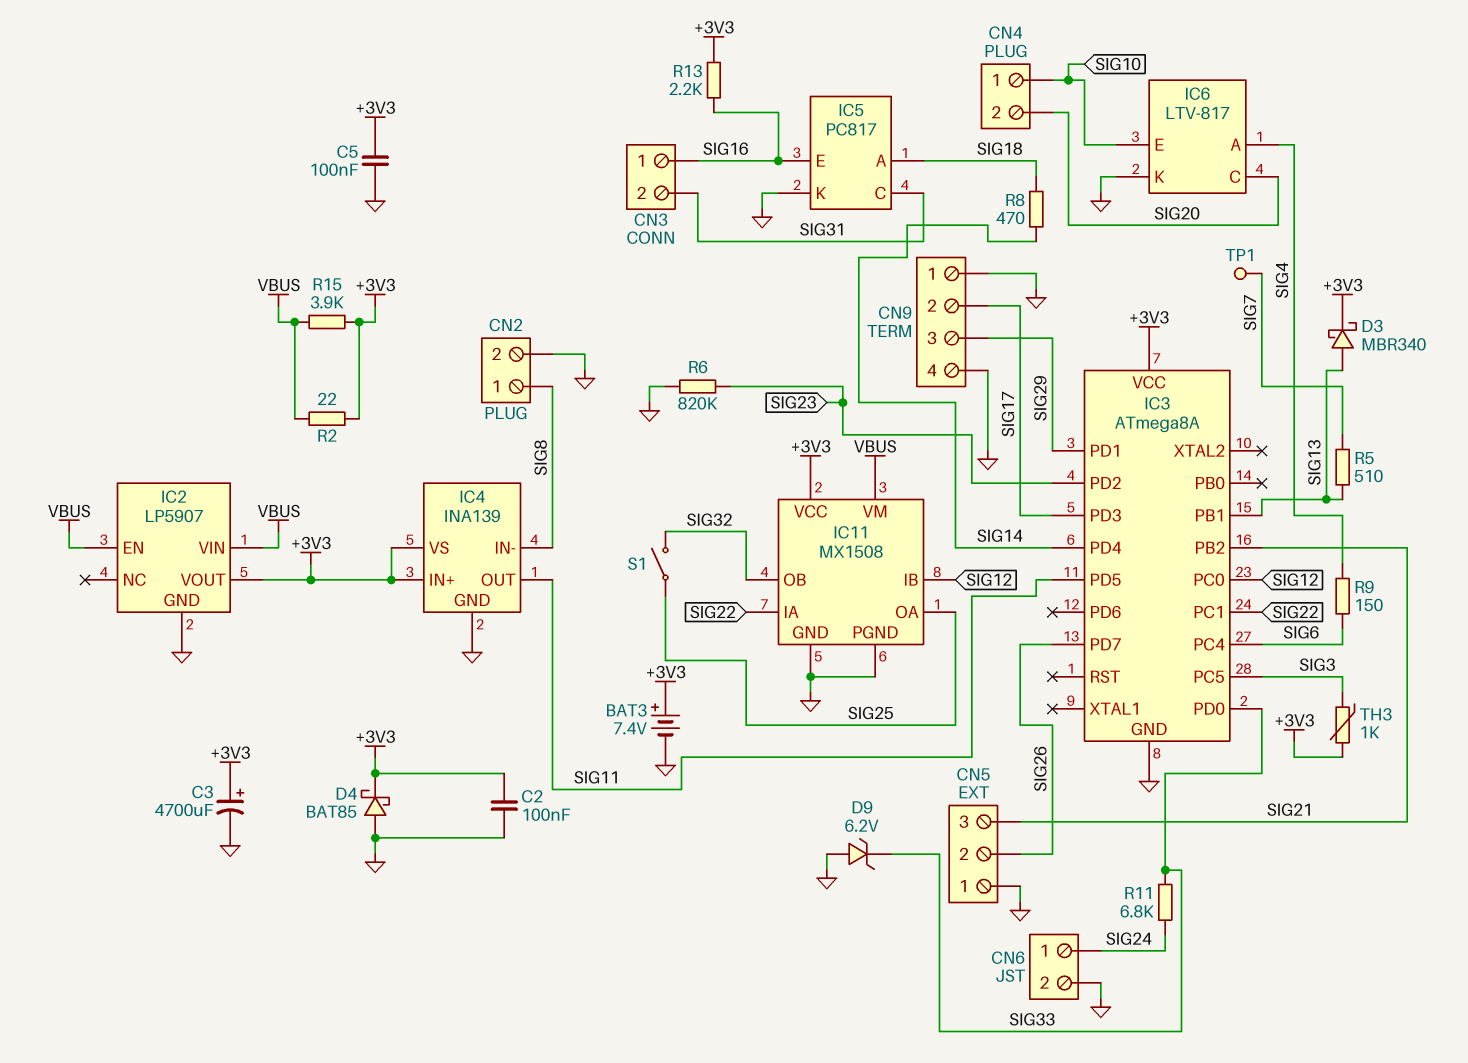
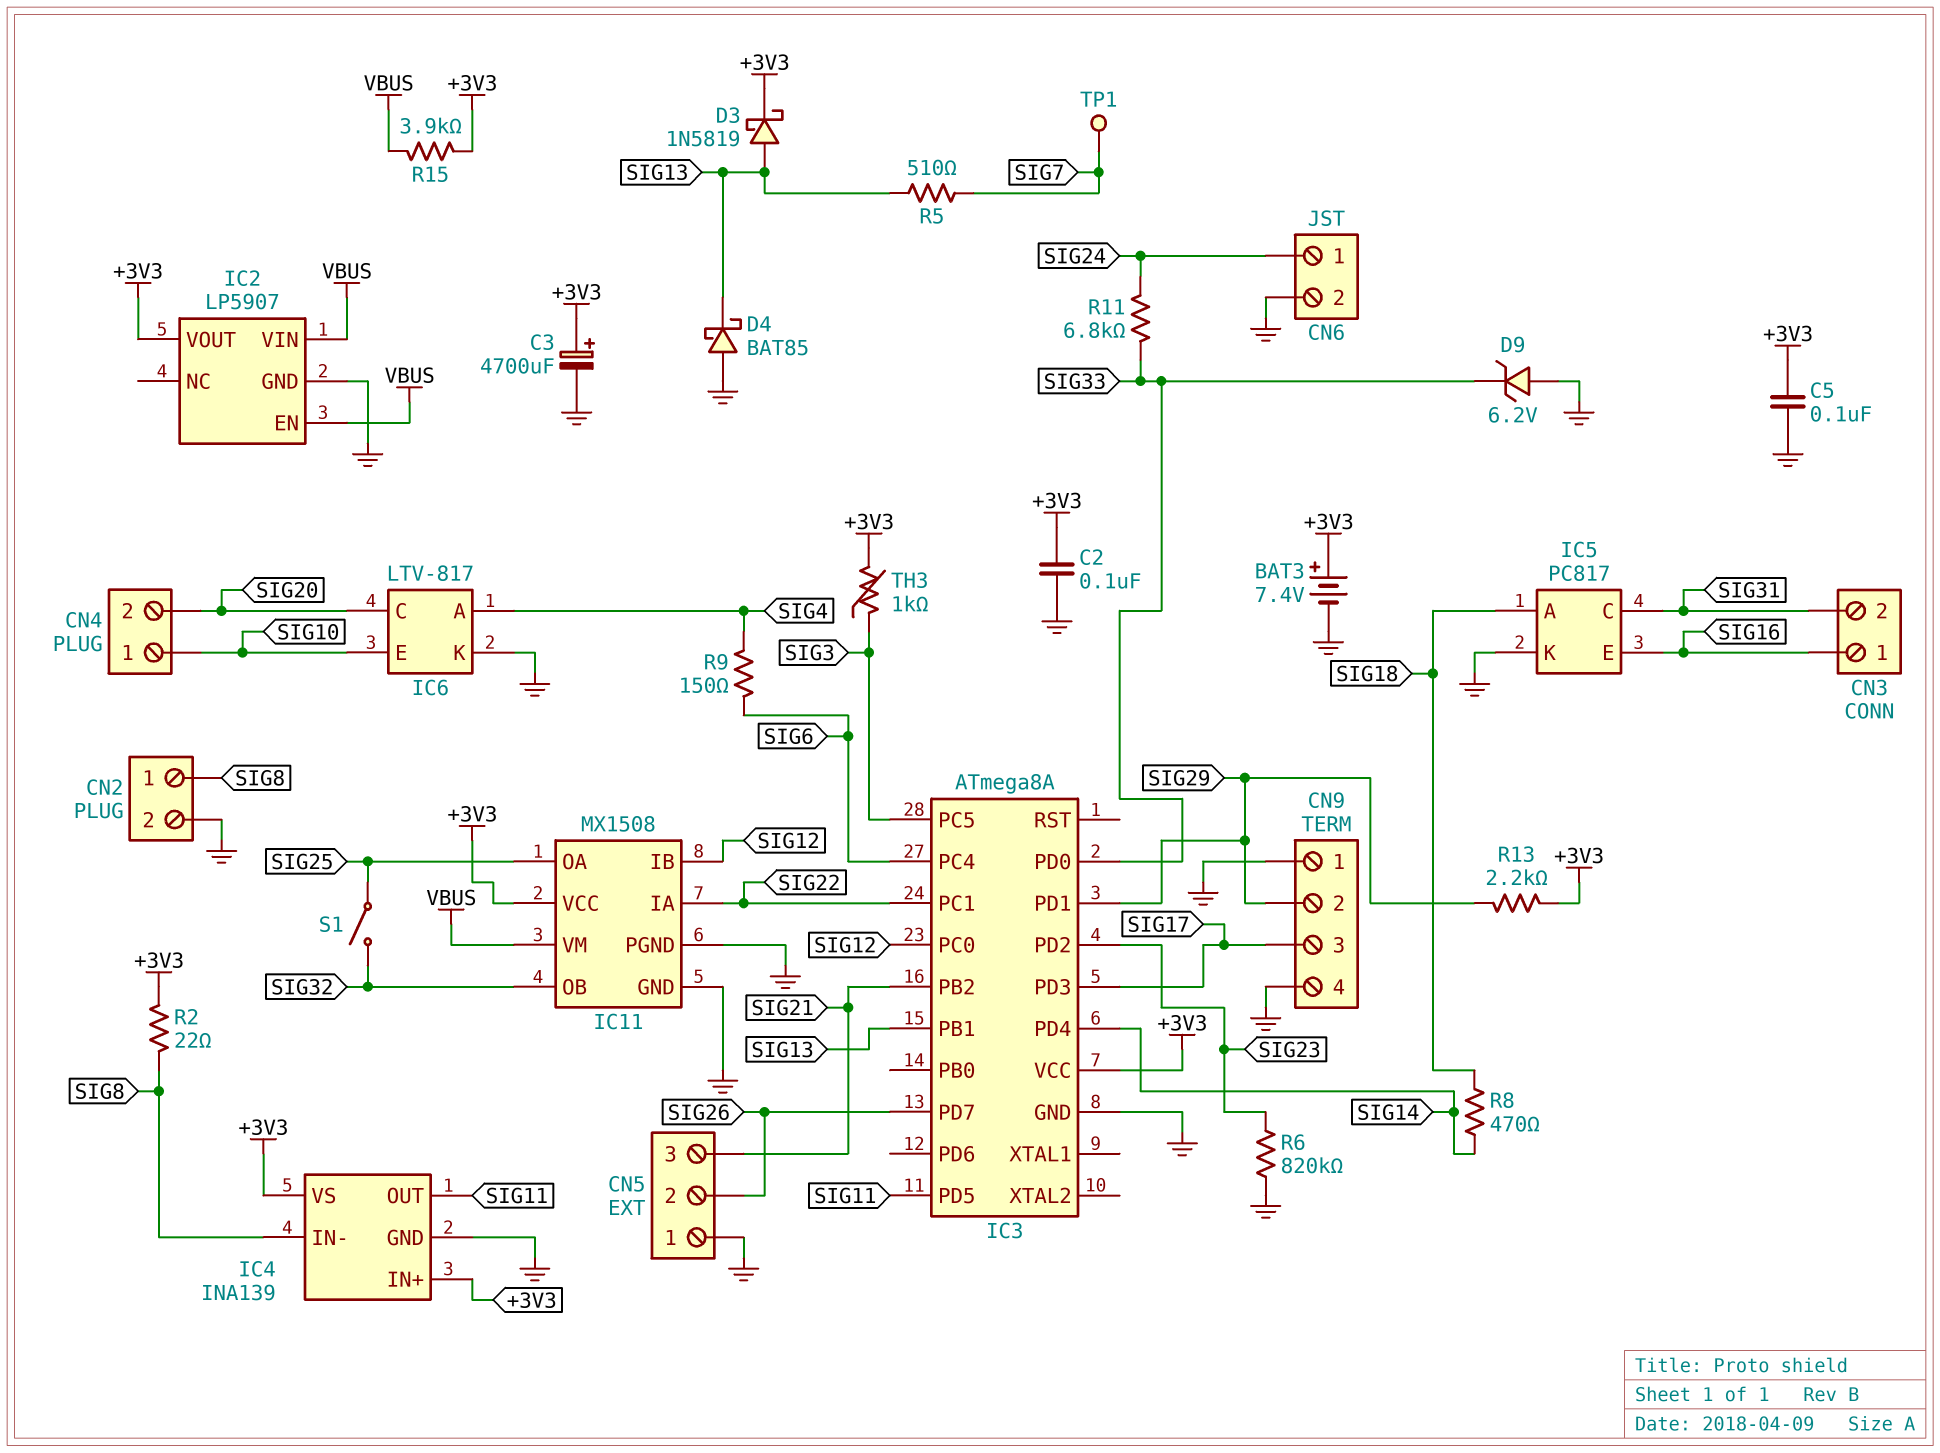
CN9 pin 2: SIG17 -> SIG29
CN9 pin 3: SIG29 -> SIG17
D3: schottky MBR340 (A SIG13, K +3V3) -> schottky 1N5819 (A SIG13, K +3V3)
D4: schottky BAT85 (A GND, K +3V3) -> schottky BAT85 (A GND, K SIG13)
R2: 22 (+3V3, VBUS) -> 22 (+3V3, SIG8)
R13: 2.2k (+3V3, SIG16) -> 2.2k (+3V3, SIG29)

